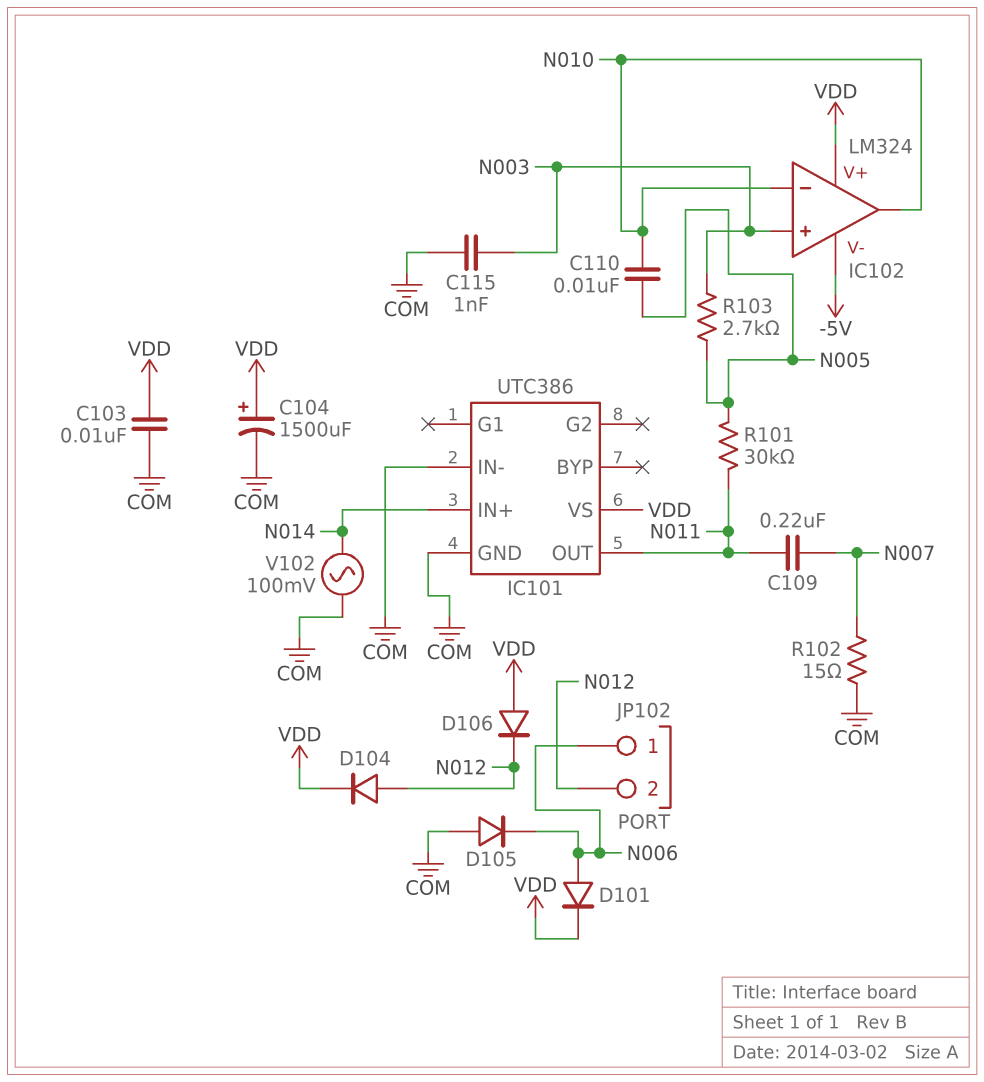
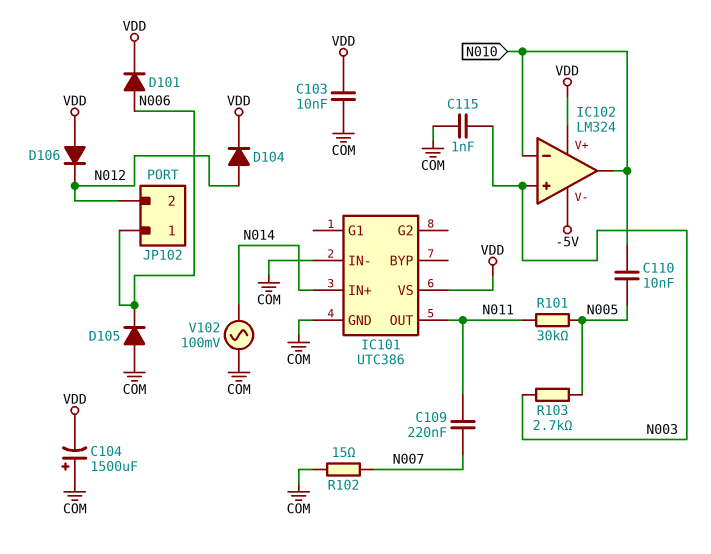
C104: 1500uF (plus VDD, minus COM) -> 1500uF (plus COM, minus VDD)

